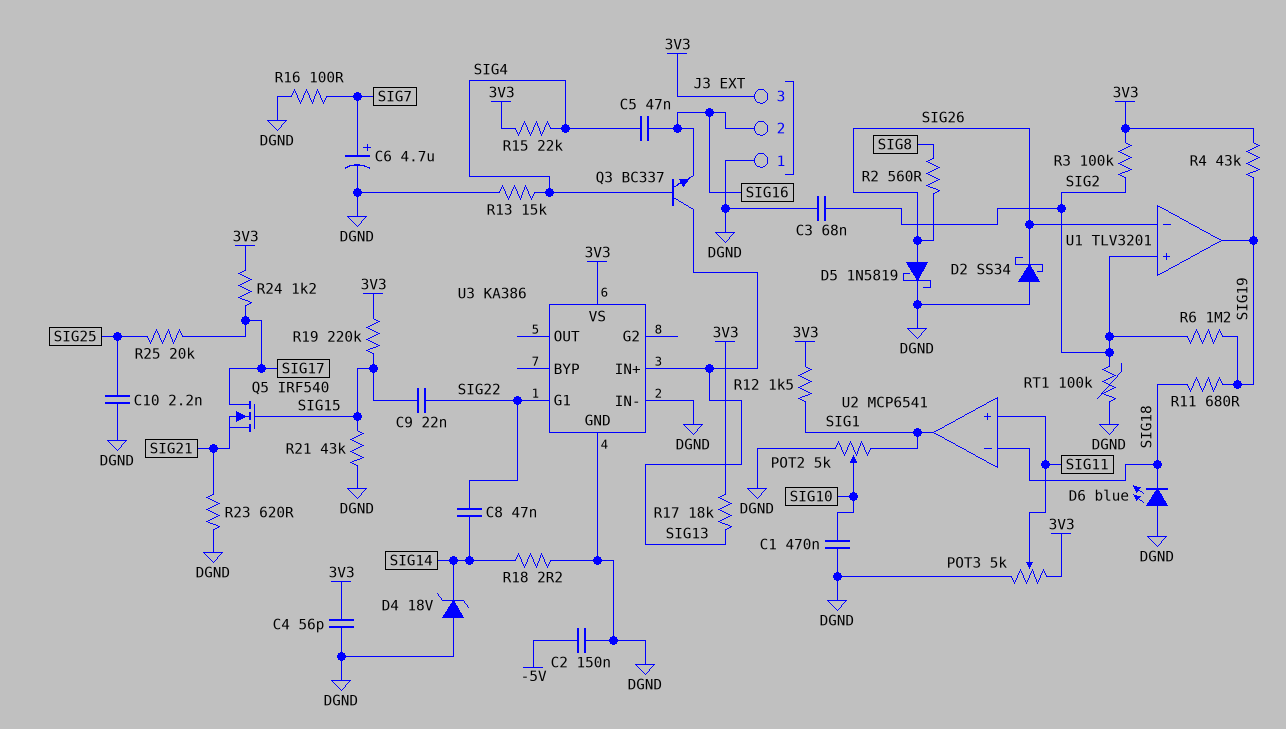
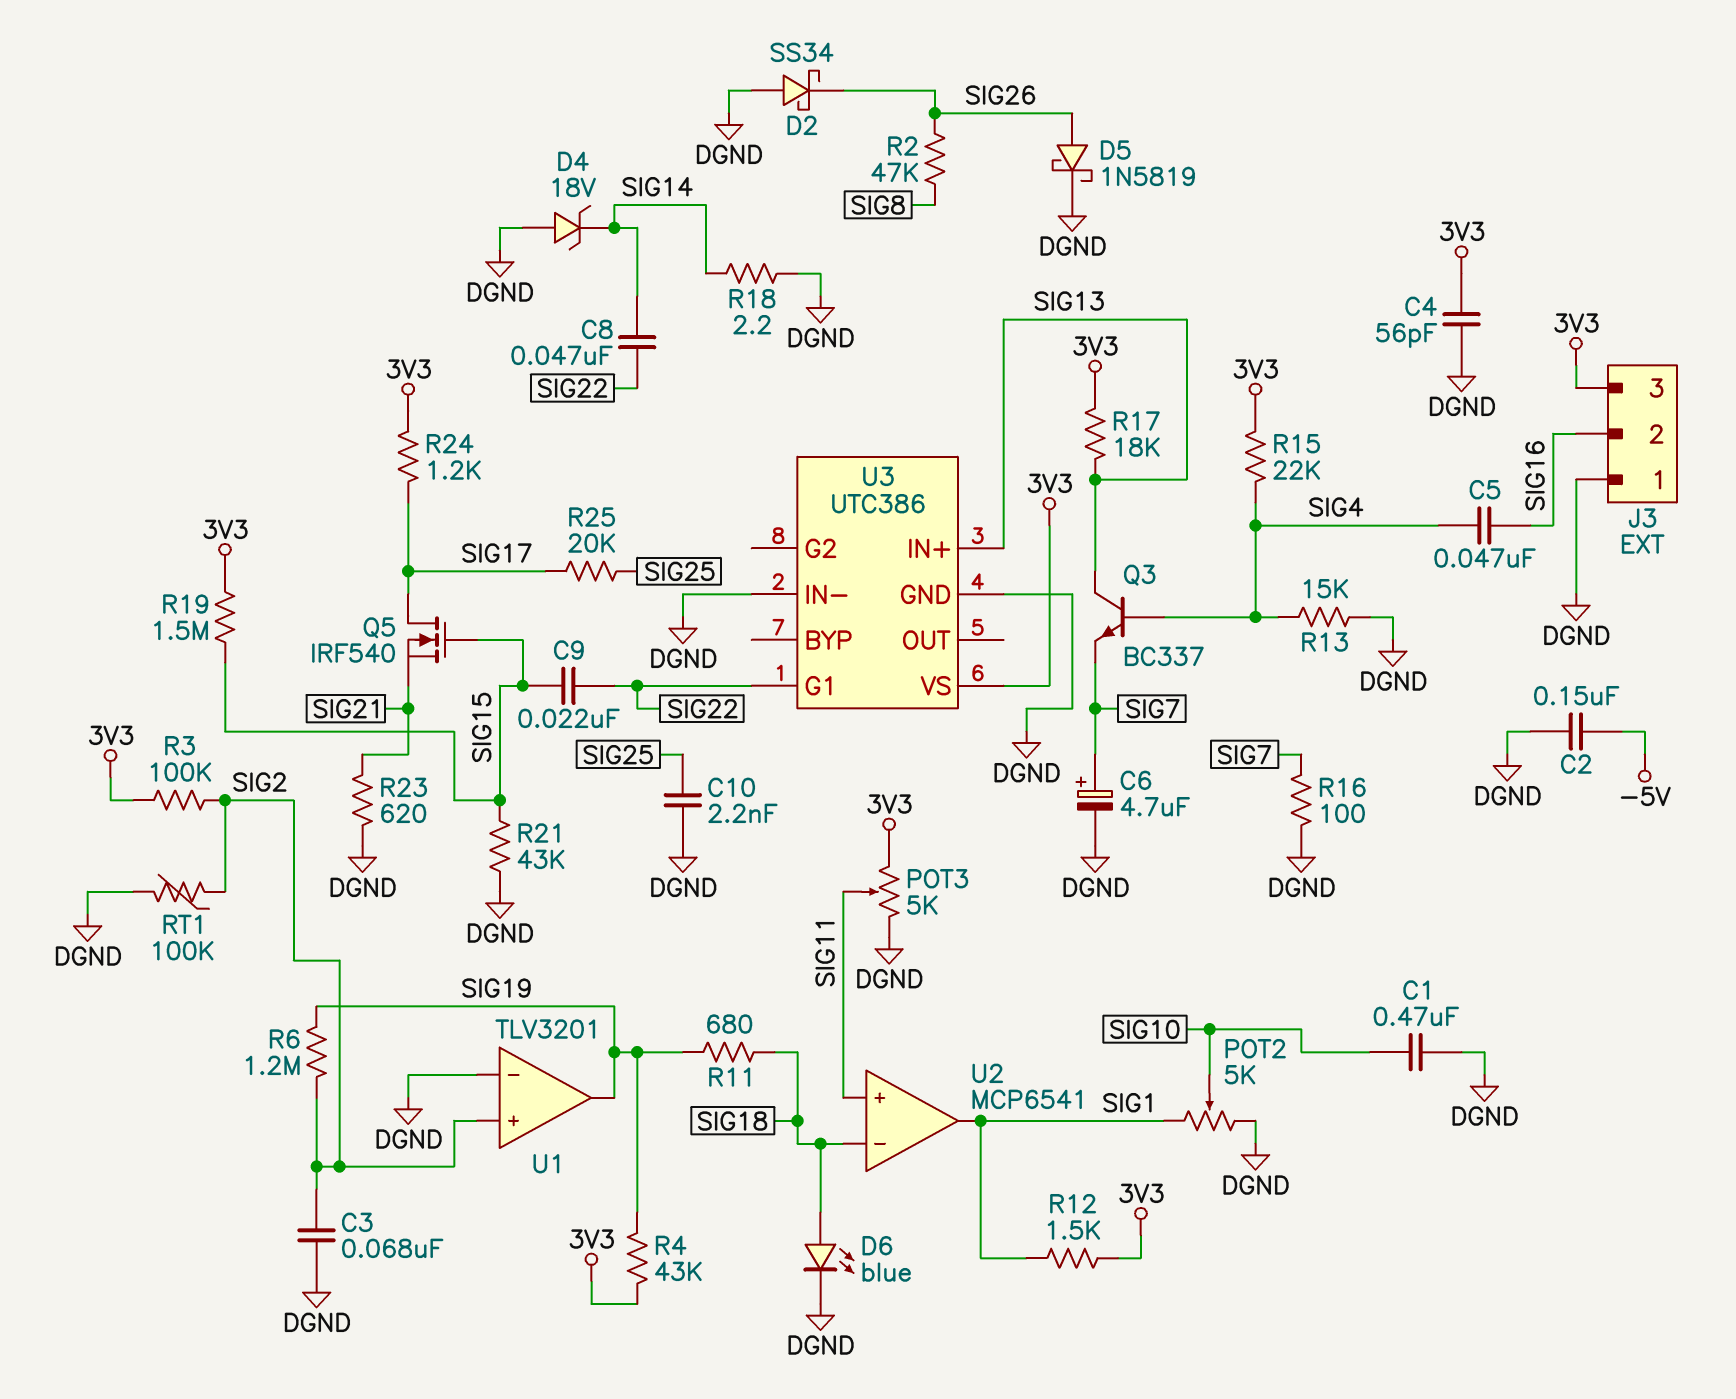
D6: LED blue (A DGND, K SIG18) -> LED blue (A SIG18, K DGND)
Q3: NPN BC337 (B SIG4, C SIG13, E SIG16) -> NPN BC337 (B SIG4, C SIG13, E SIG7)
R2: 560 (SIG8, SIG26) -> 47k (SIG8, SIG26)
R19: 220k (3V3, SIG15) -> 1.5M (3V3, SIG15)
U1 pin in-: SIG26 -> DGND
U3: KA386 -> UTC386

